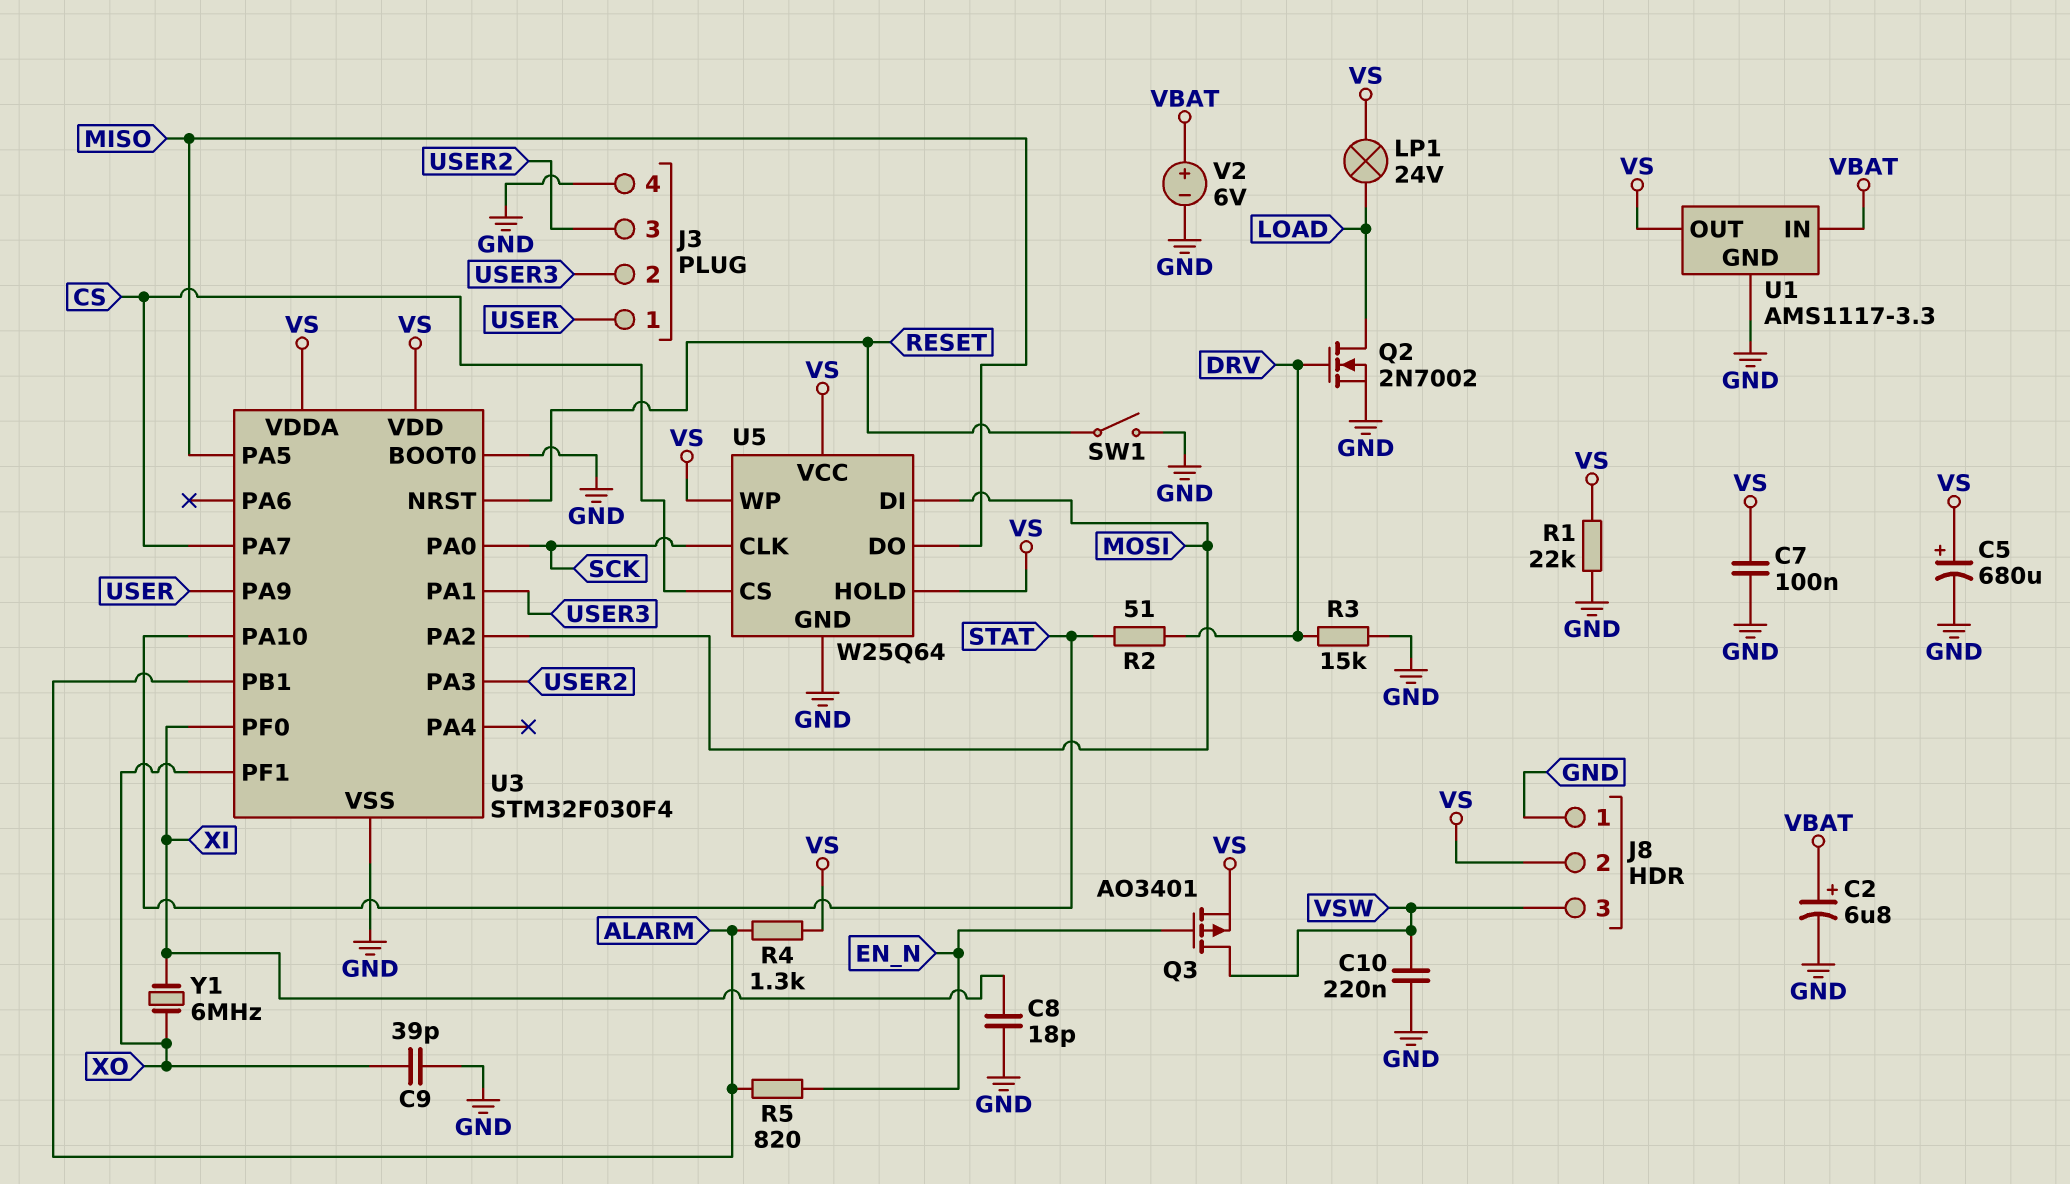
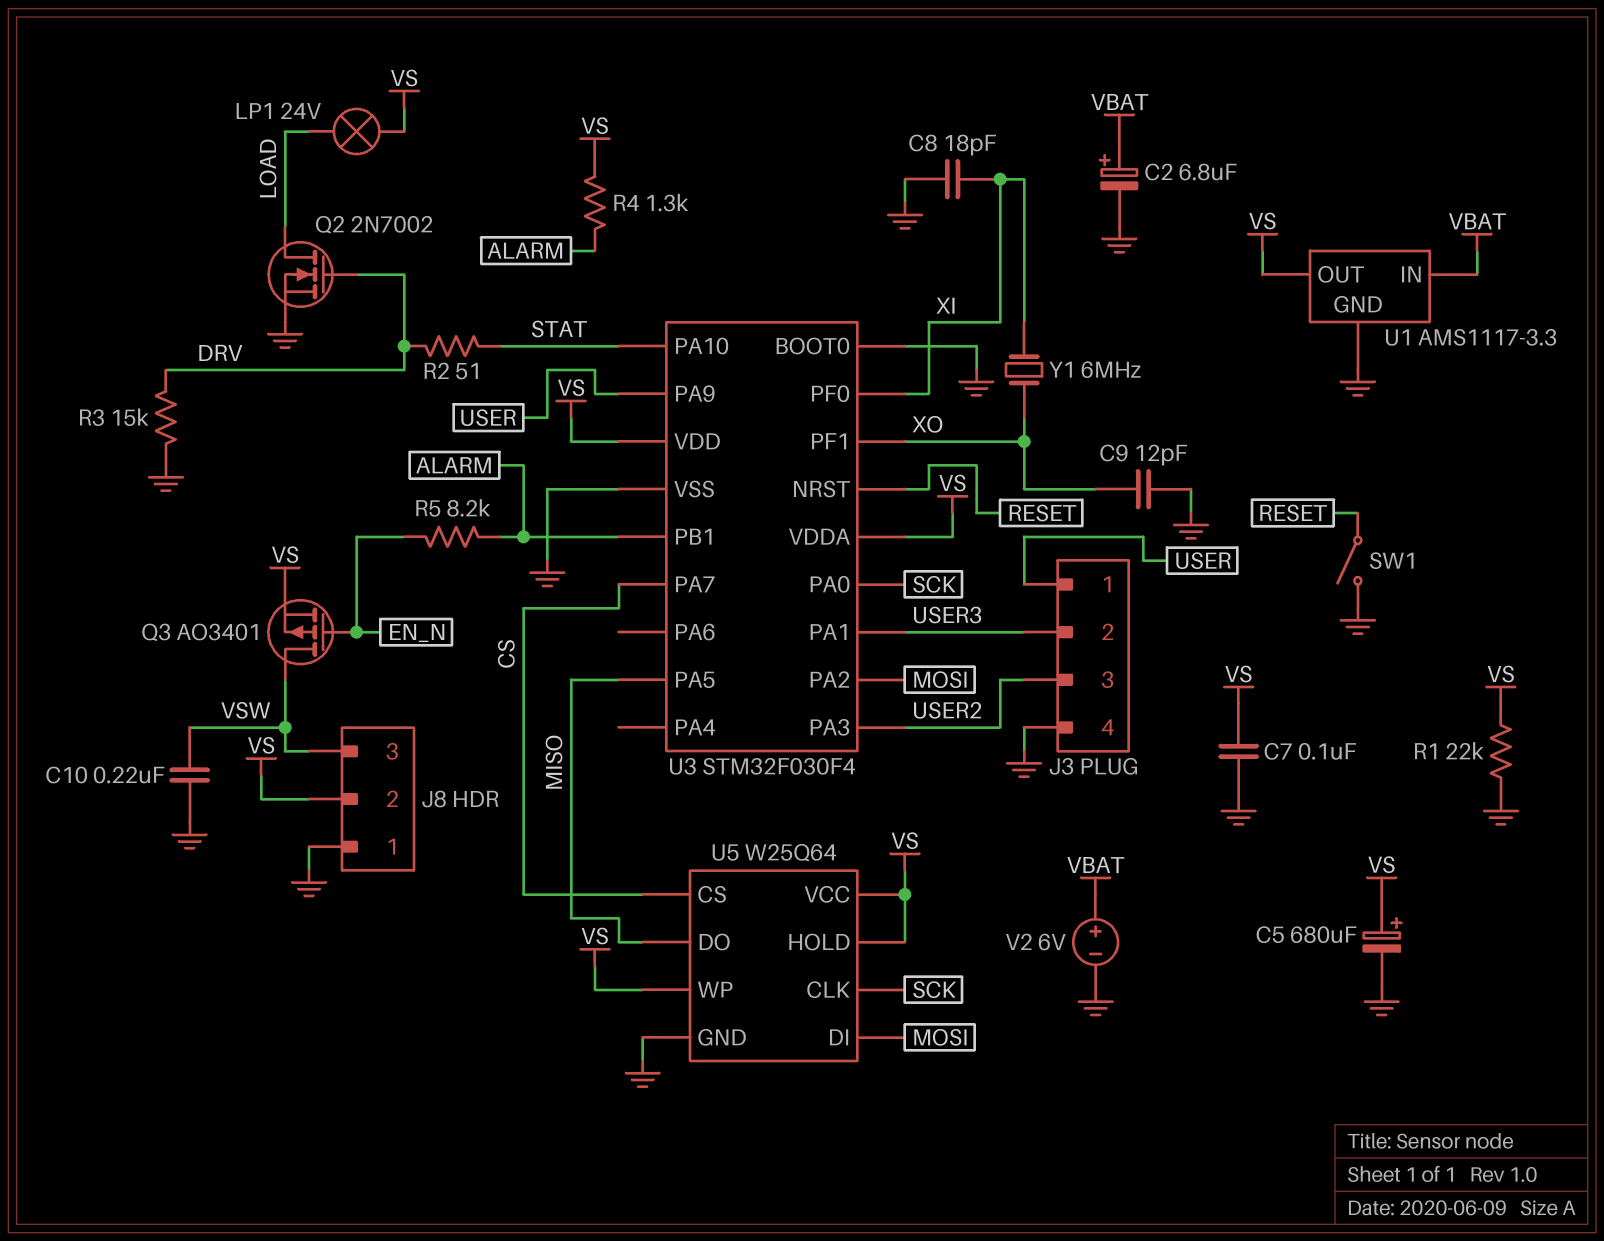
C9: 39pF (GND, XO) -> 12pF (GND, XO)
R5: 820 (ALARM, EN_N) -> 8.2k (ALARM, EN_N)

